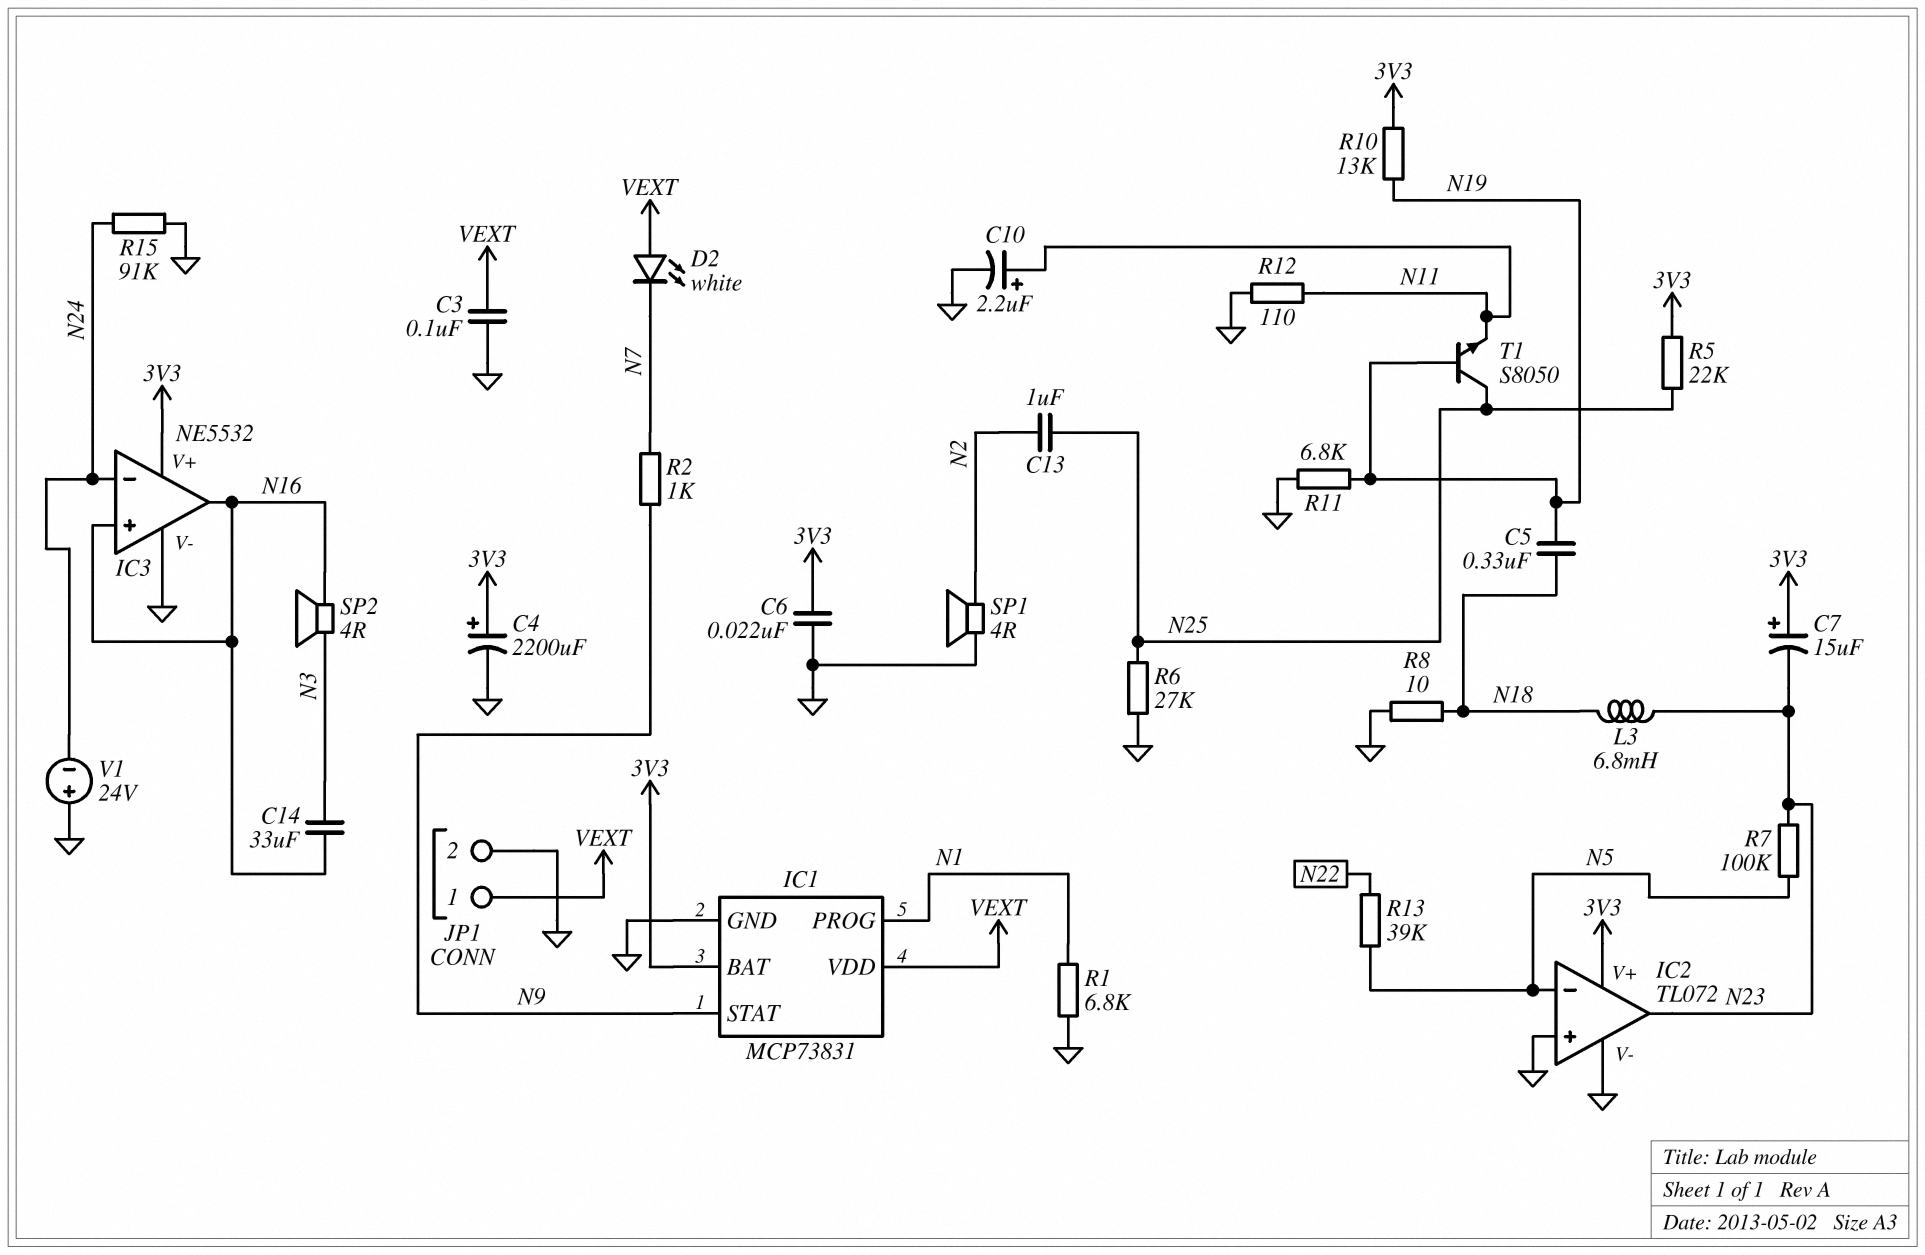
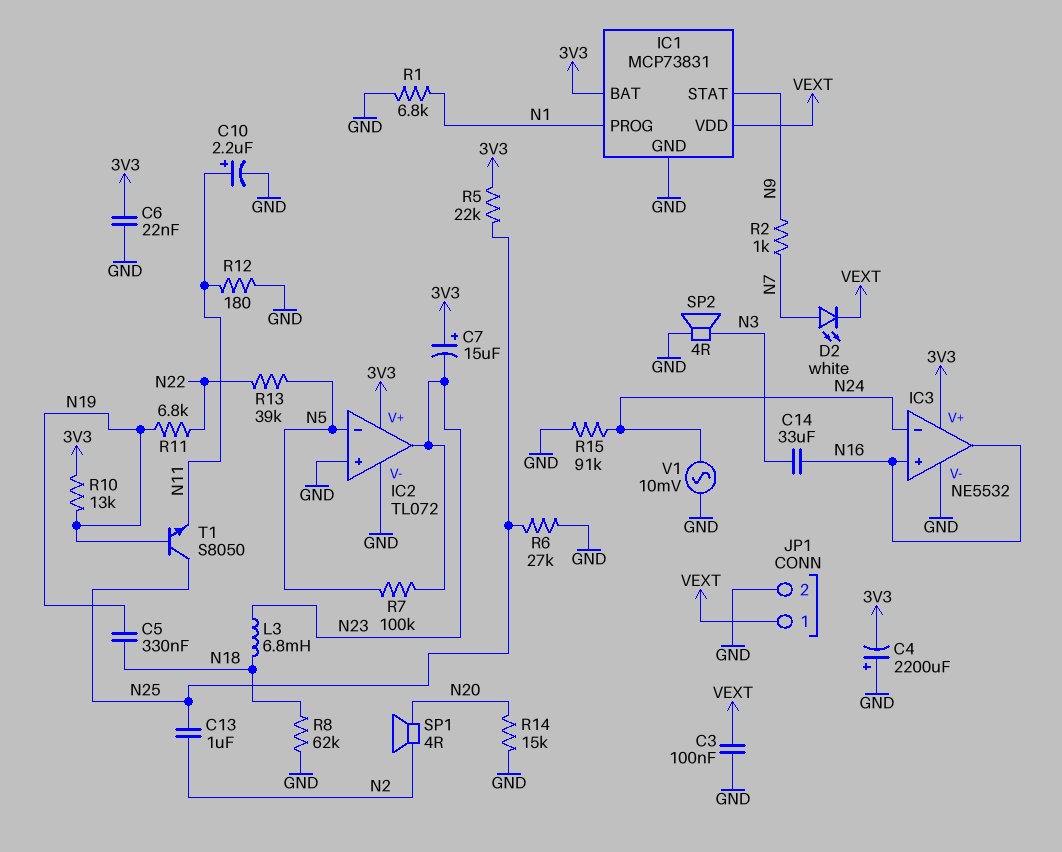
C4: 2200uF (plus 3V3, minus GND) -> 2200uF (plus GND, minus 3V3)
D2: LED white (A VEXT, K N7) -> LED white (A N7, K VEXT)
R8: 10 (GND, N18) -> 62k (GND, N18)
R11: 6.8k (GND, N19) -> 6.8k (N19, N22)
R12: 110 (GND, N11) -> 180 (GND, N11)
R14: none -> 15k (GND, N20)
SP1: speaker 4R (GND, N2) -> speaker 4R (N2, N20)
SP2: speaker 4R (N3, N16) -> speaker 4R (GND, N3)
V1: 24V (plus GND, minus N24) -> AC 10mV (GND, N24)

